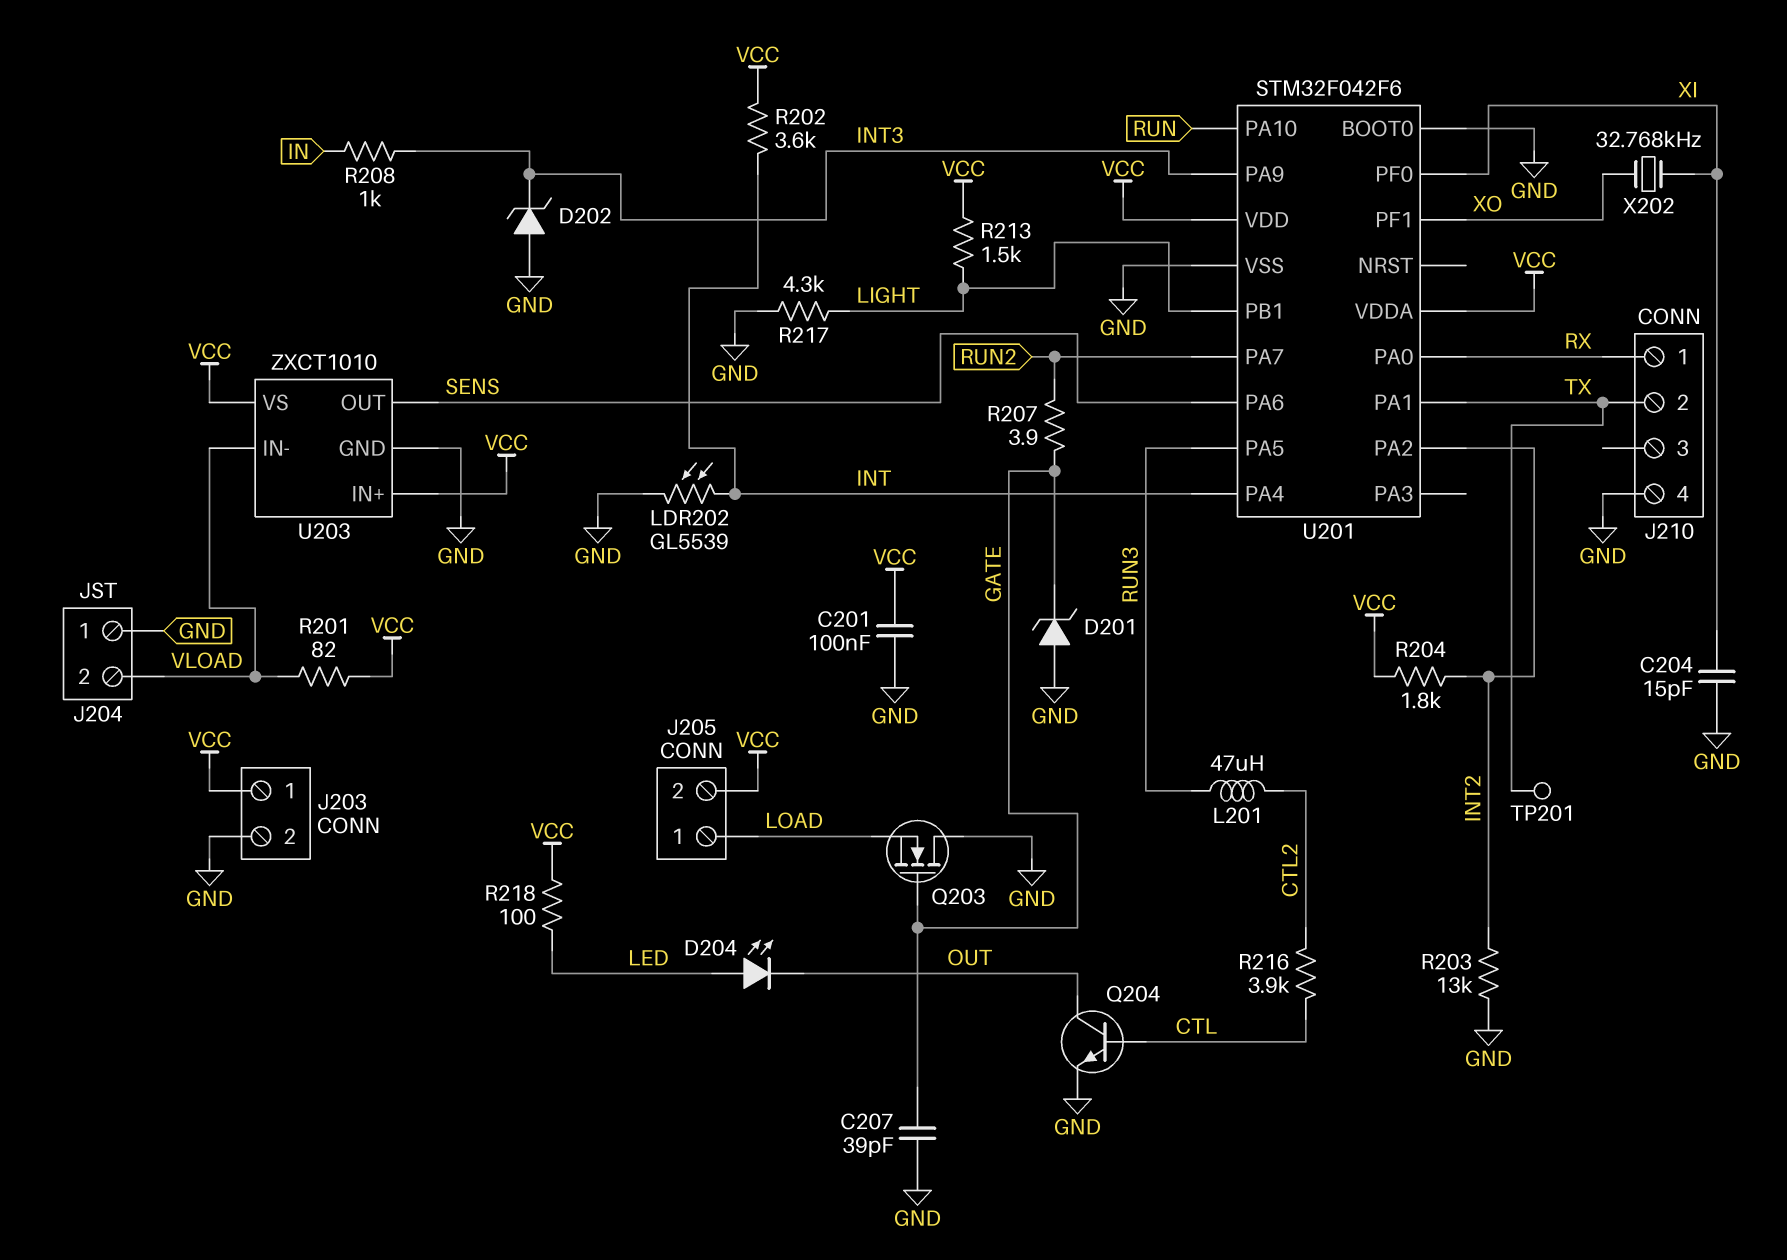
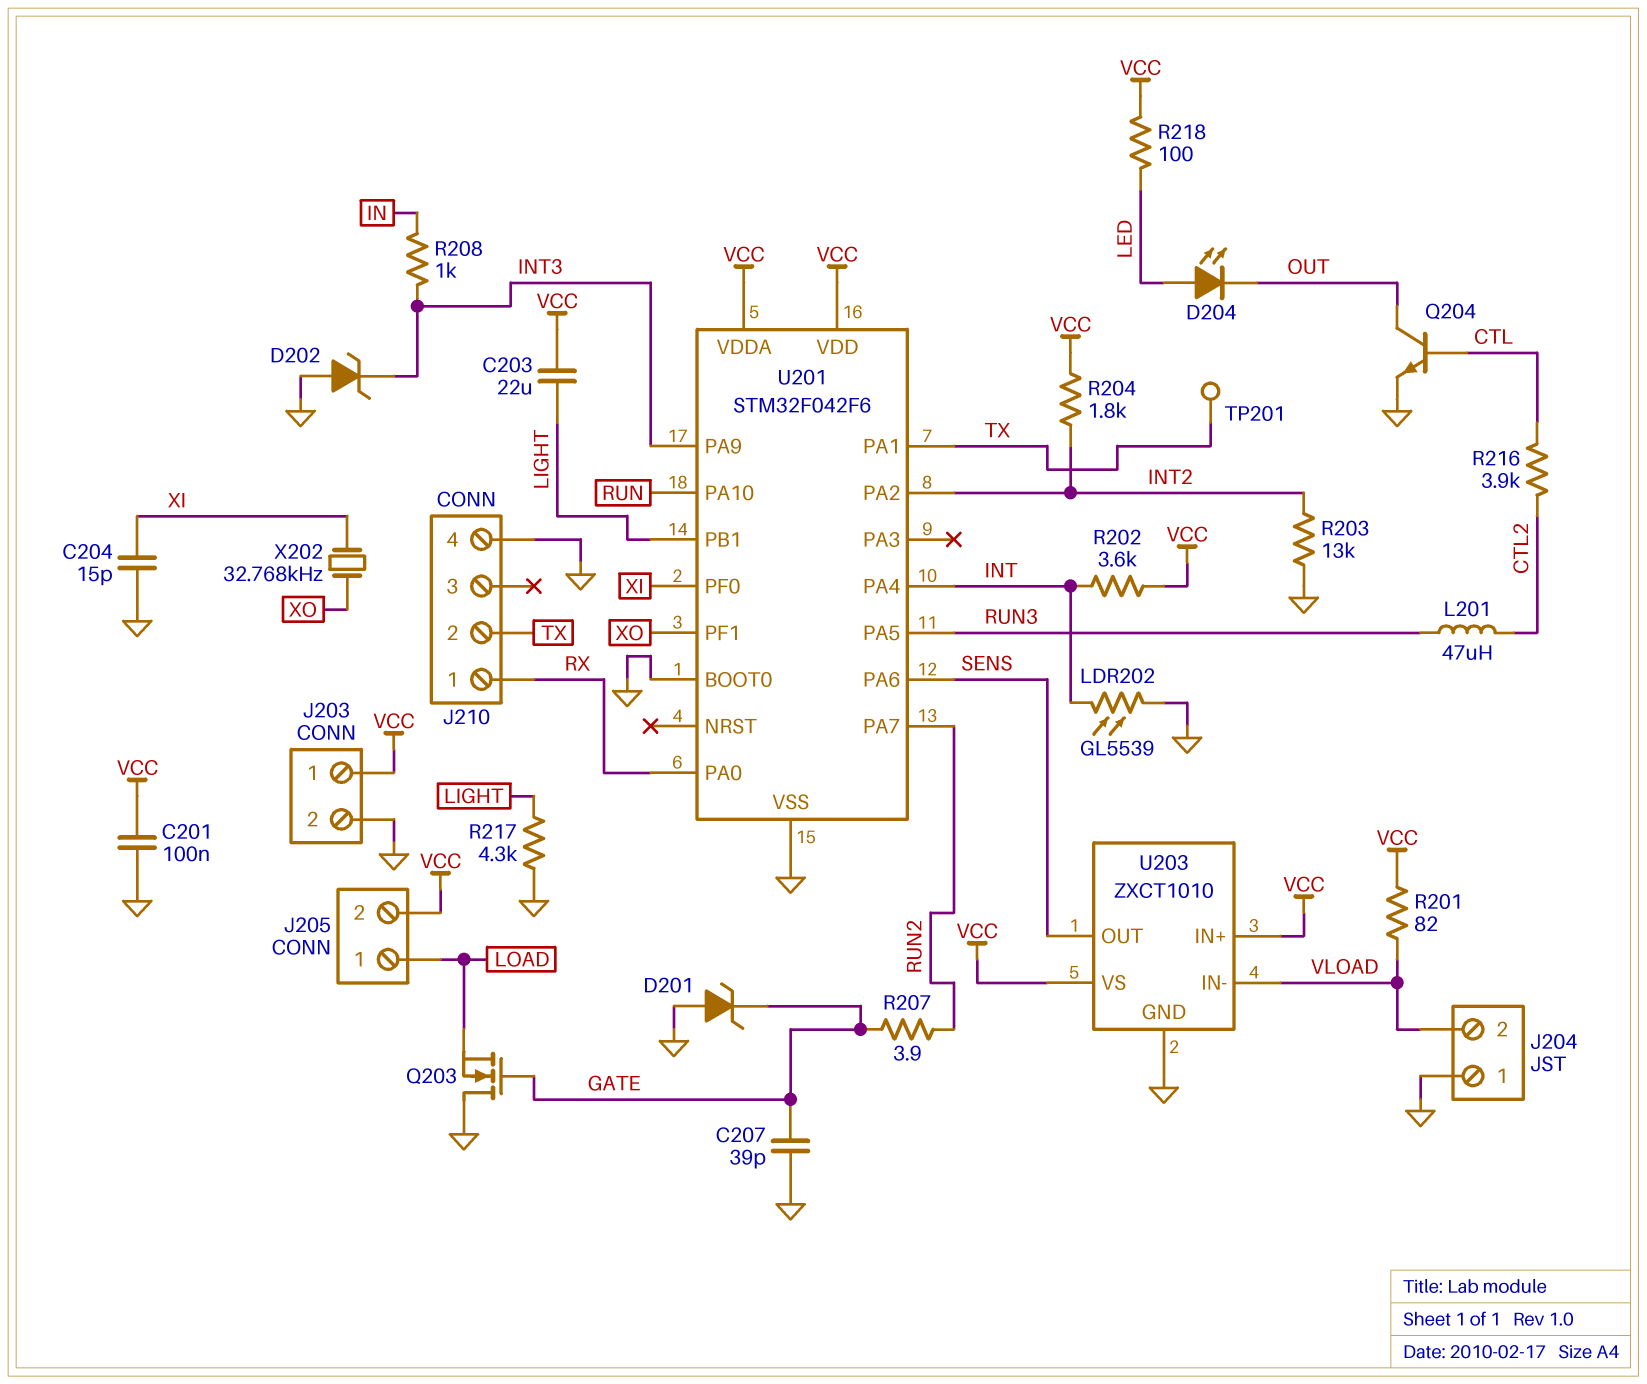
C203: none -> 22uF (LIGHT, VCC)
R213: 1.5k (LIGHT, VCC) -> none

